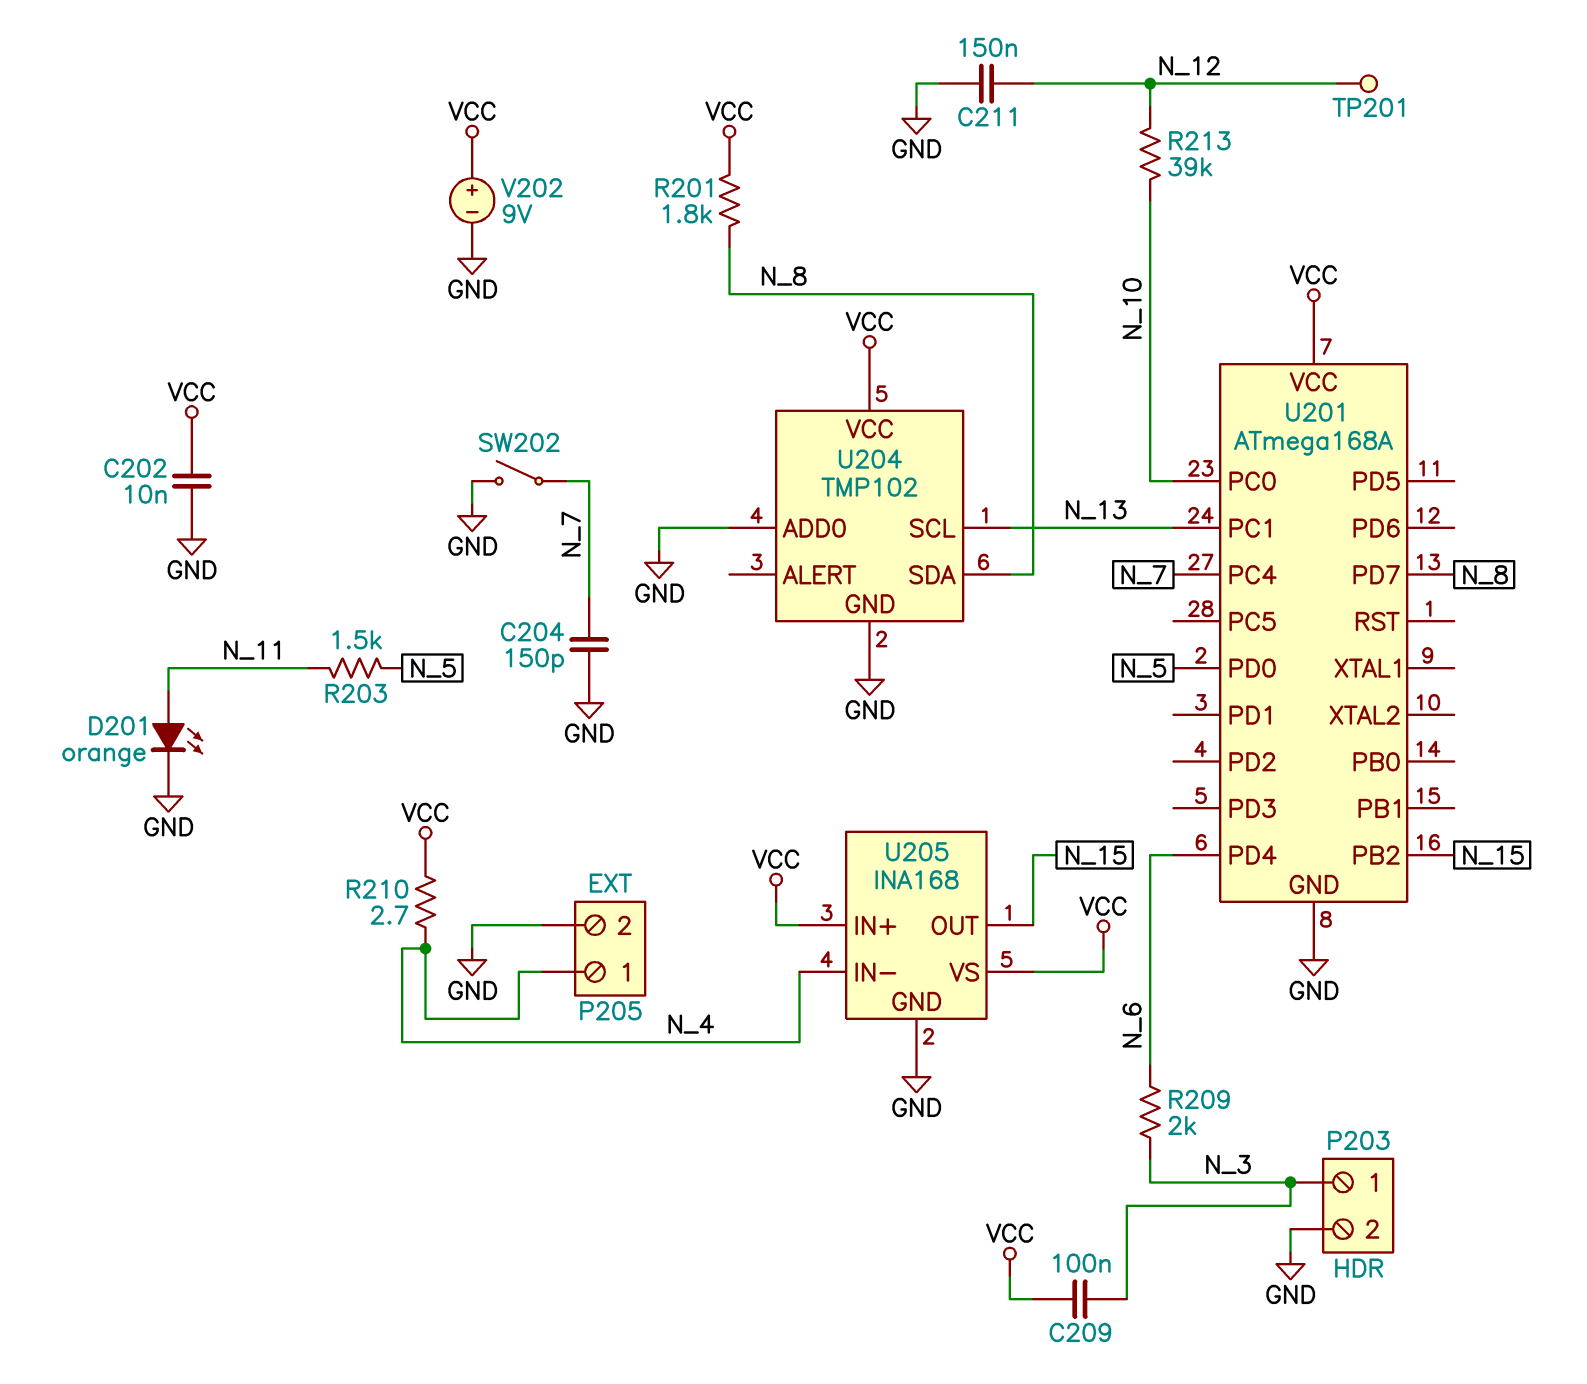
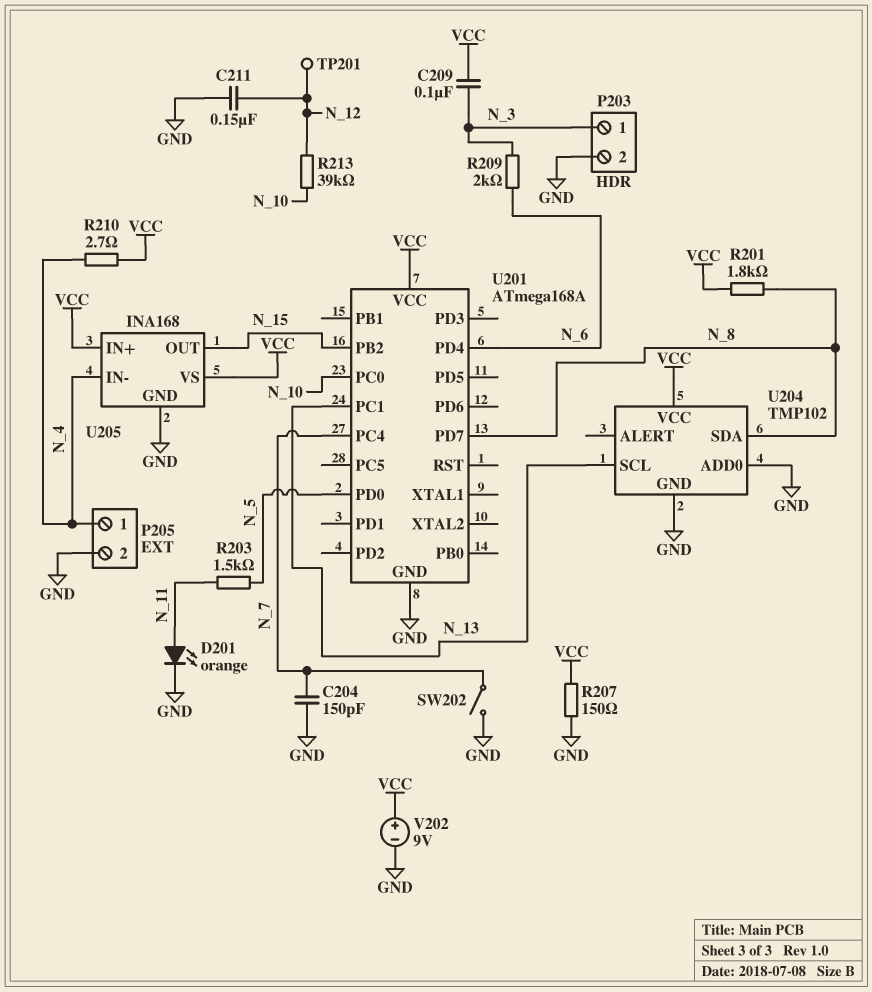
C202: 10nF (GND, VCC) -> none
R207: none -> 150 (GND, VCC)

